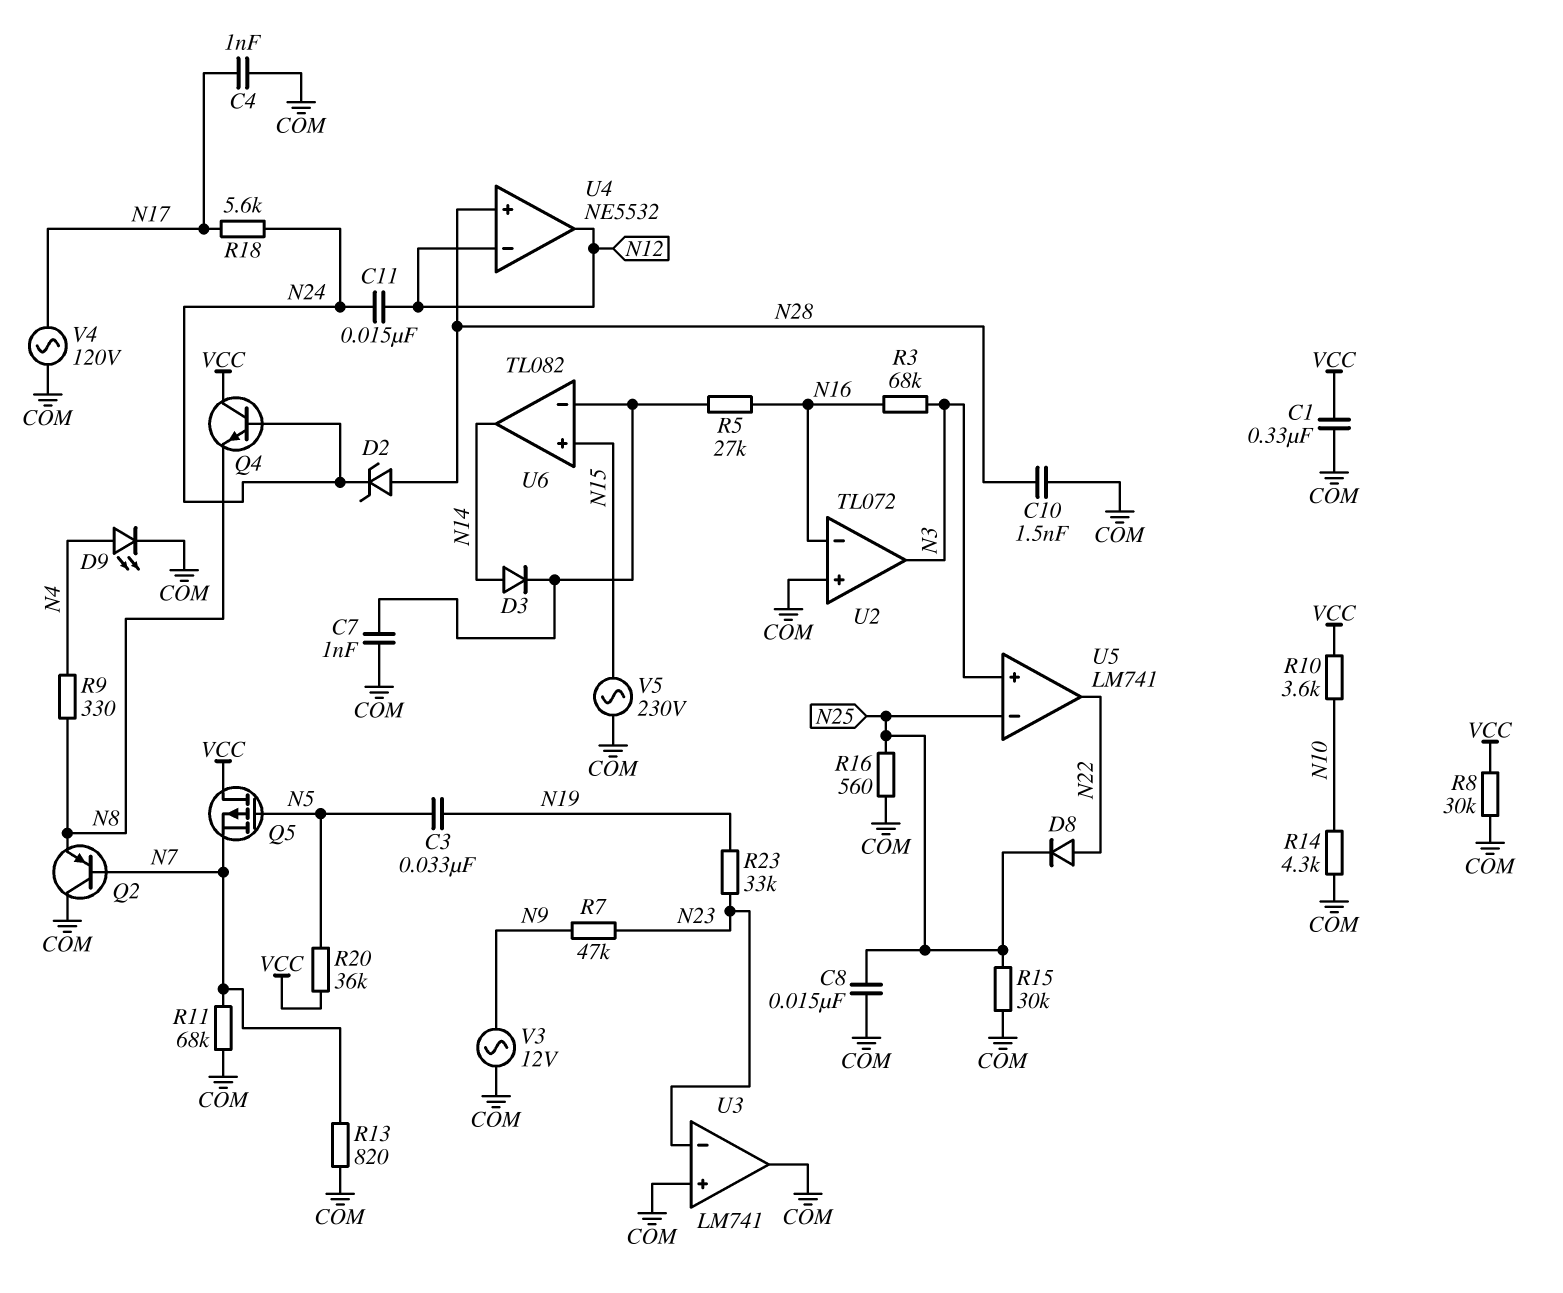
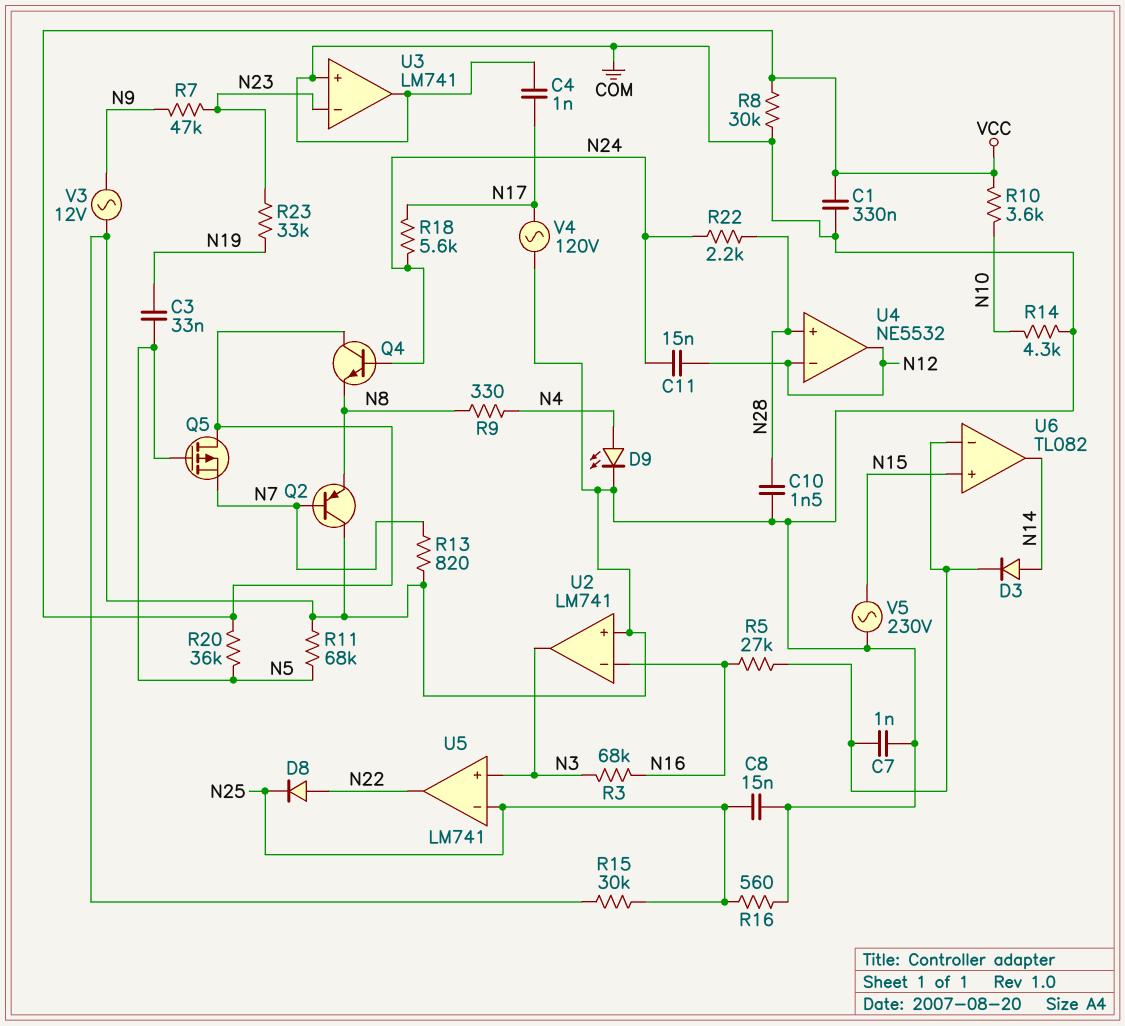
D2: zener (A N28, K N24) -> none
R11: 68k (COM, N7) -> 68k (COM, N5)
R22: none -> 2.2k (N24, N28)
U2: TL072 -> LM741

